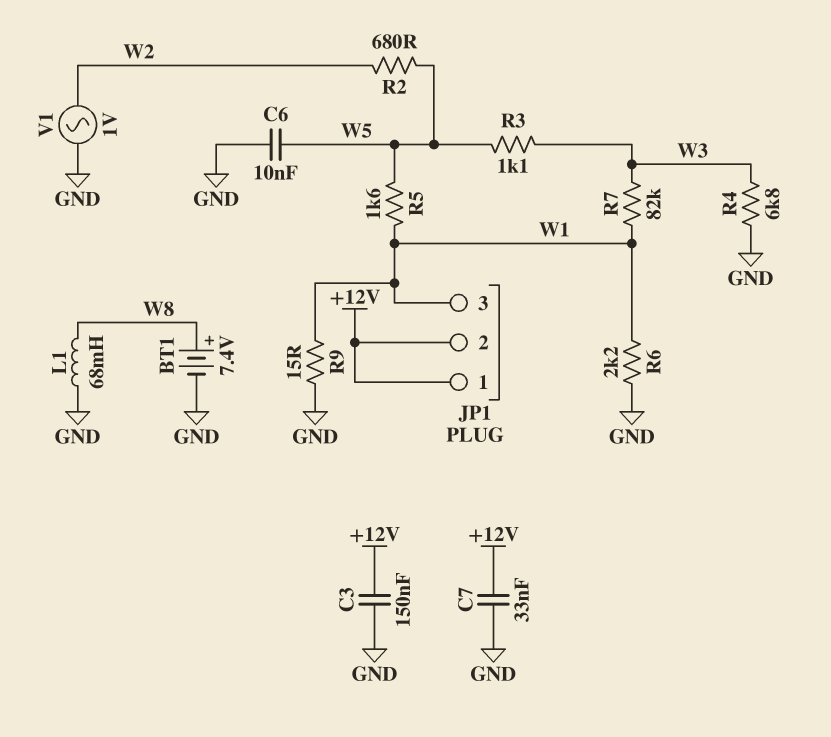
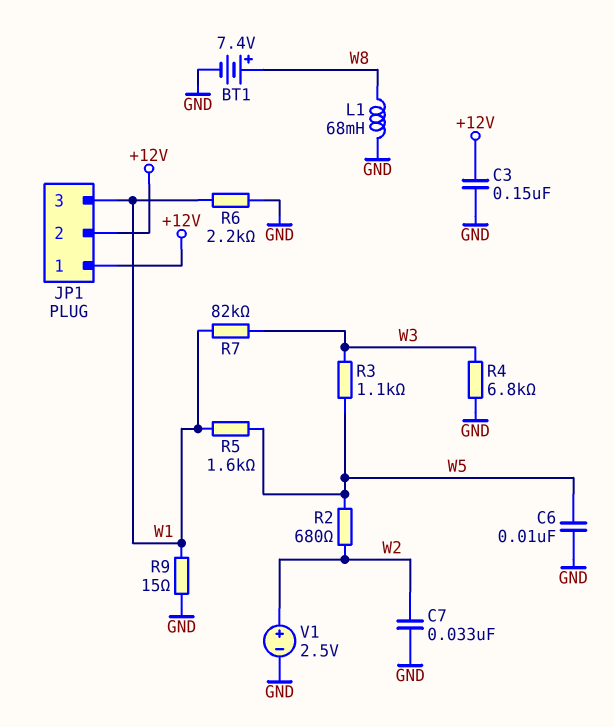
C7: 33nF (+12V, GND) -> 33nF (GND, W2)
V1: AC 1V (GND, W2) -> 2.5V (plus W2, minus GND)

